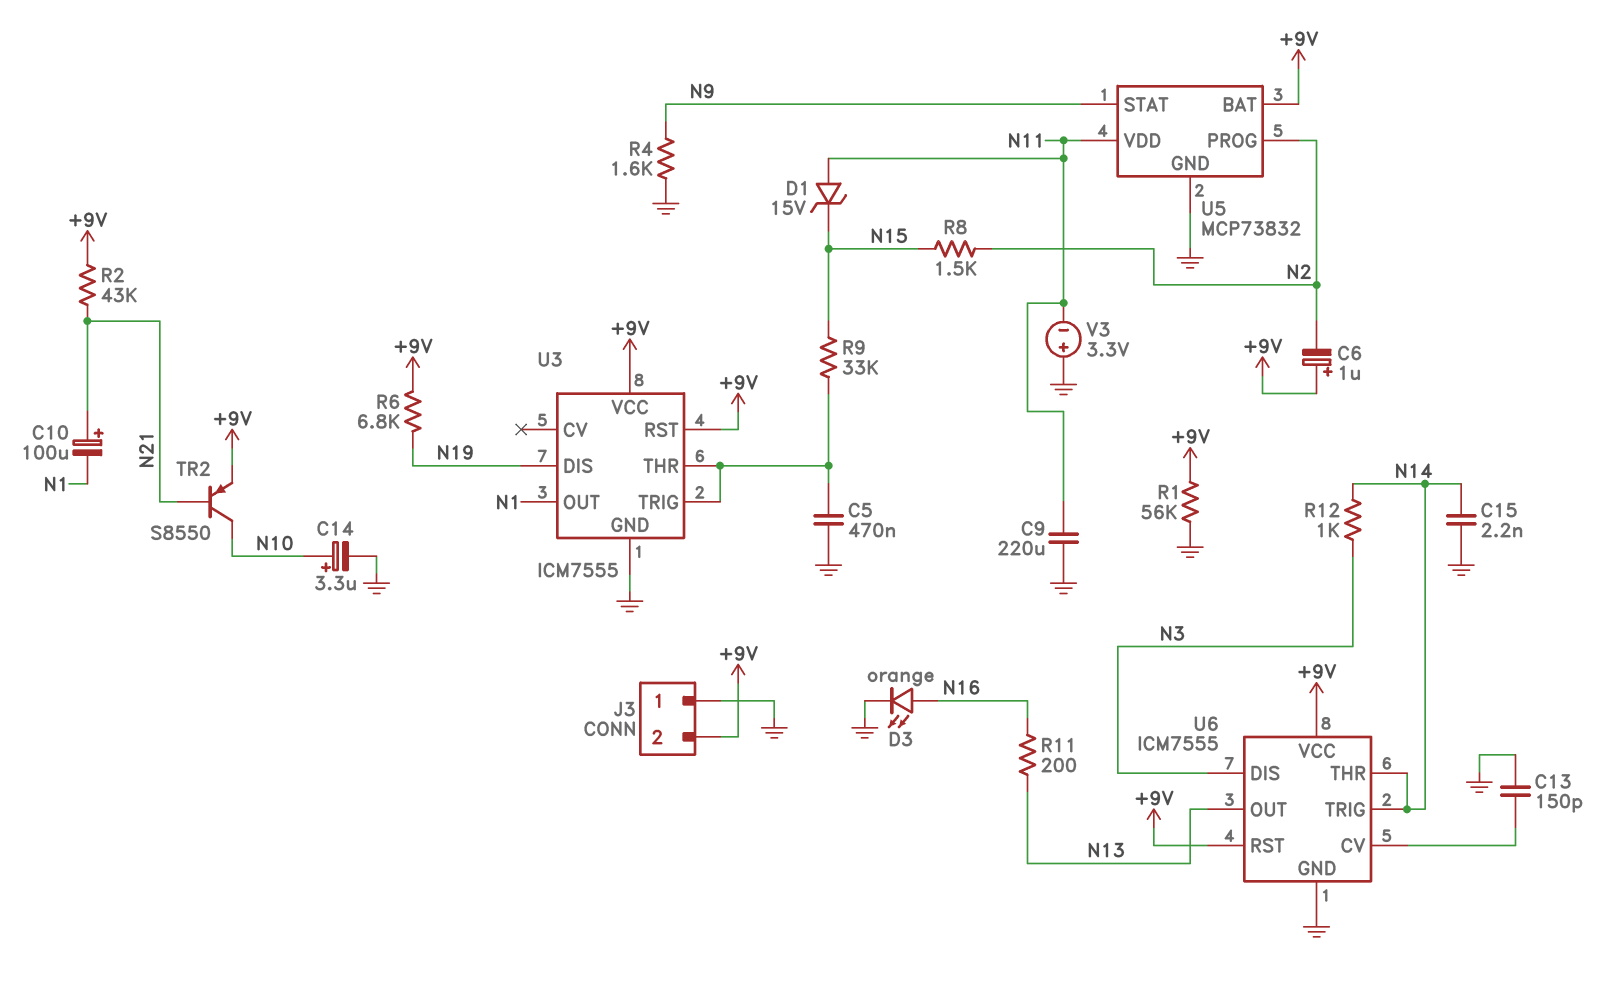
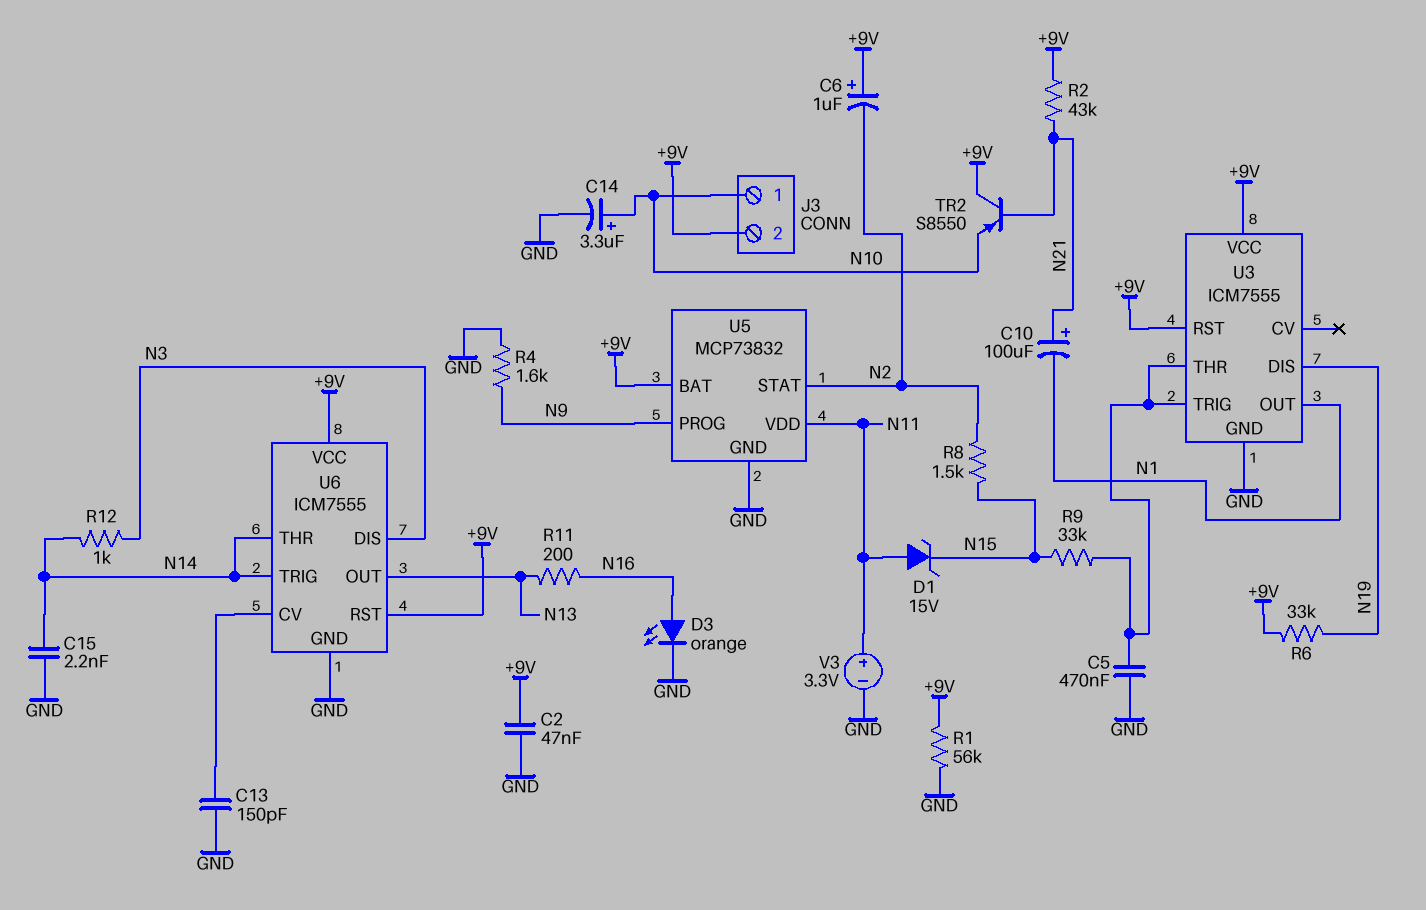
C2: none -> 47nF (+9V, GND)
C9: 220uF (GND, N11) -> none
J3 pin 1: GND -> N10
R6: 6.8k (+9V, N19) -> 33k (+9V, N19)
TR2: PNP S8550 (B N21, C N10, E +9V) -> PNP S8550 (B N21, C +9V, E N10)
U5 pin PROG: N2 -> N9
U5 pin STAT: N9 -> N2
V3: 3.3V (plus GND, minus N11) -> 3.3V (plus N11, minus GND)

